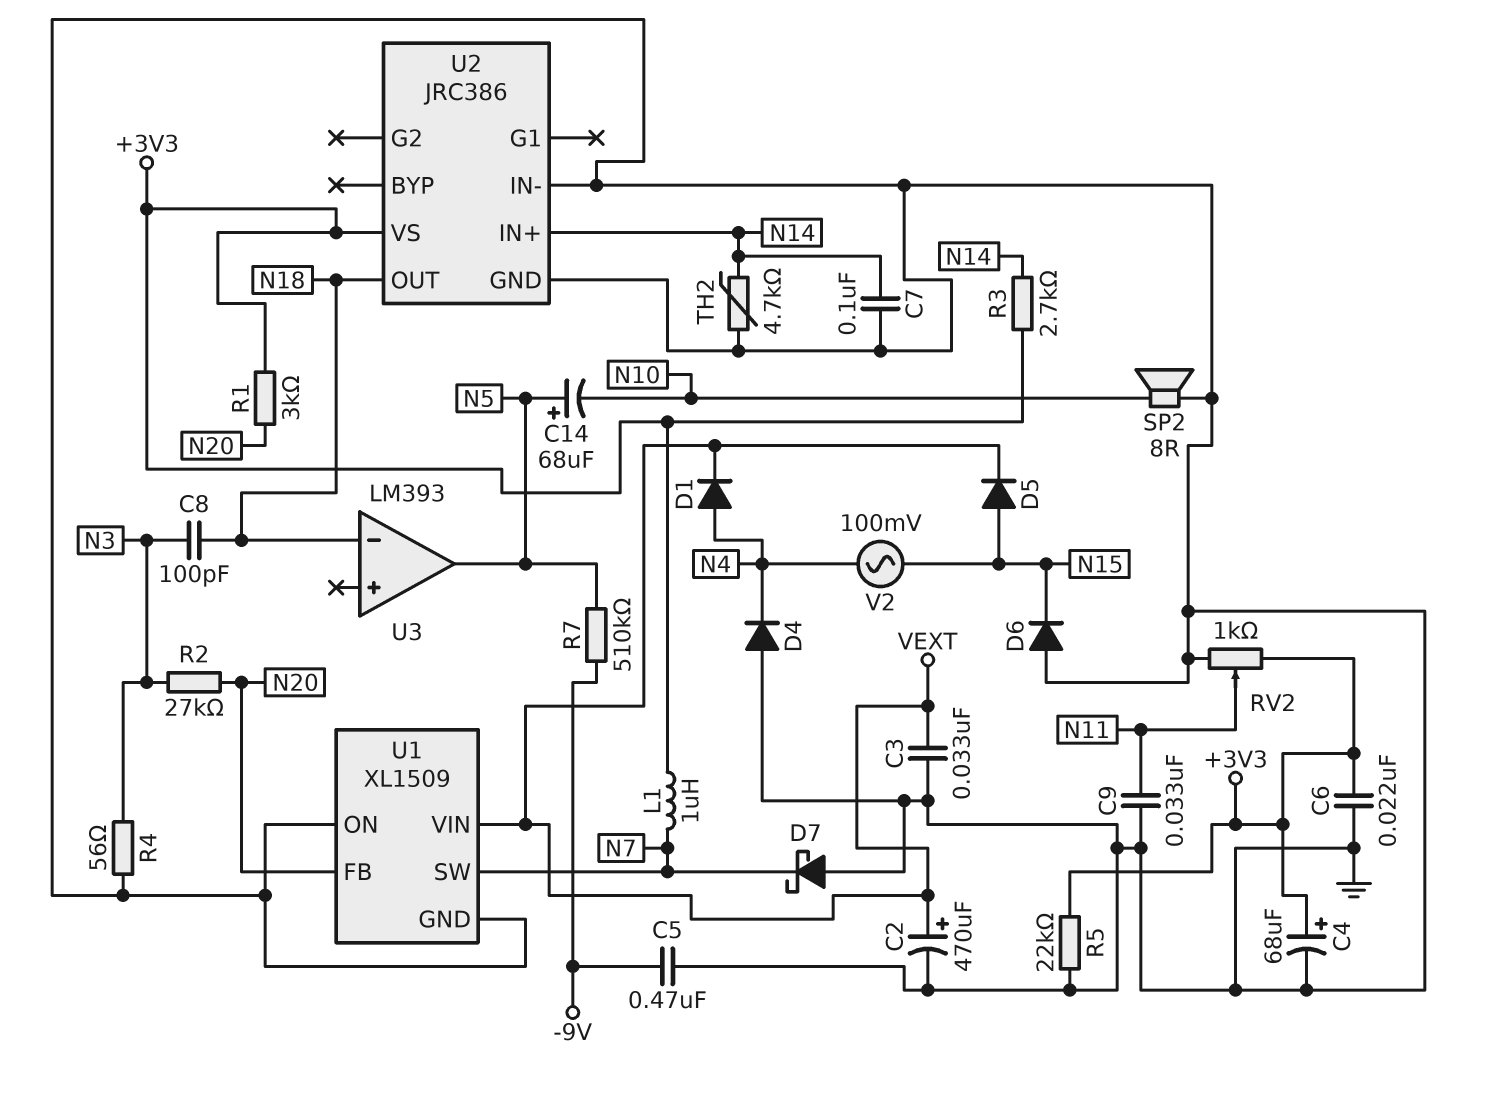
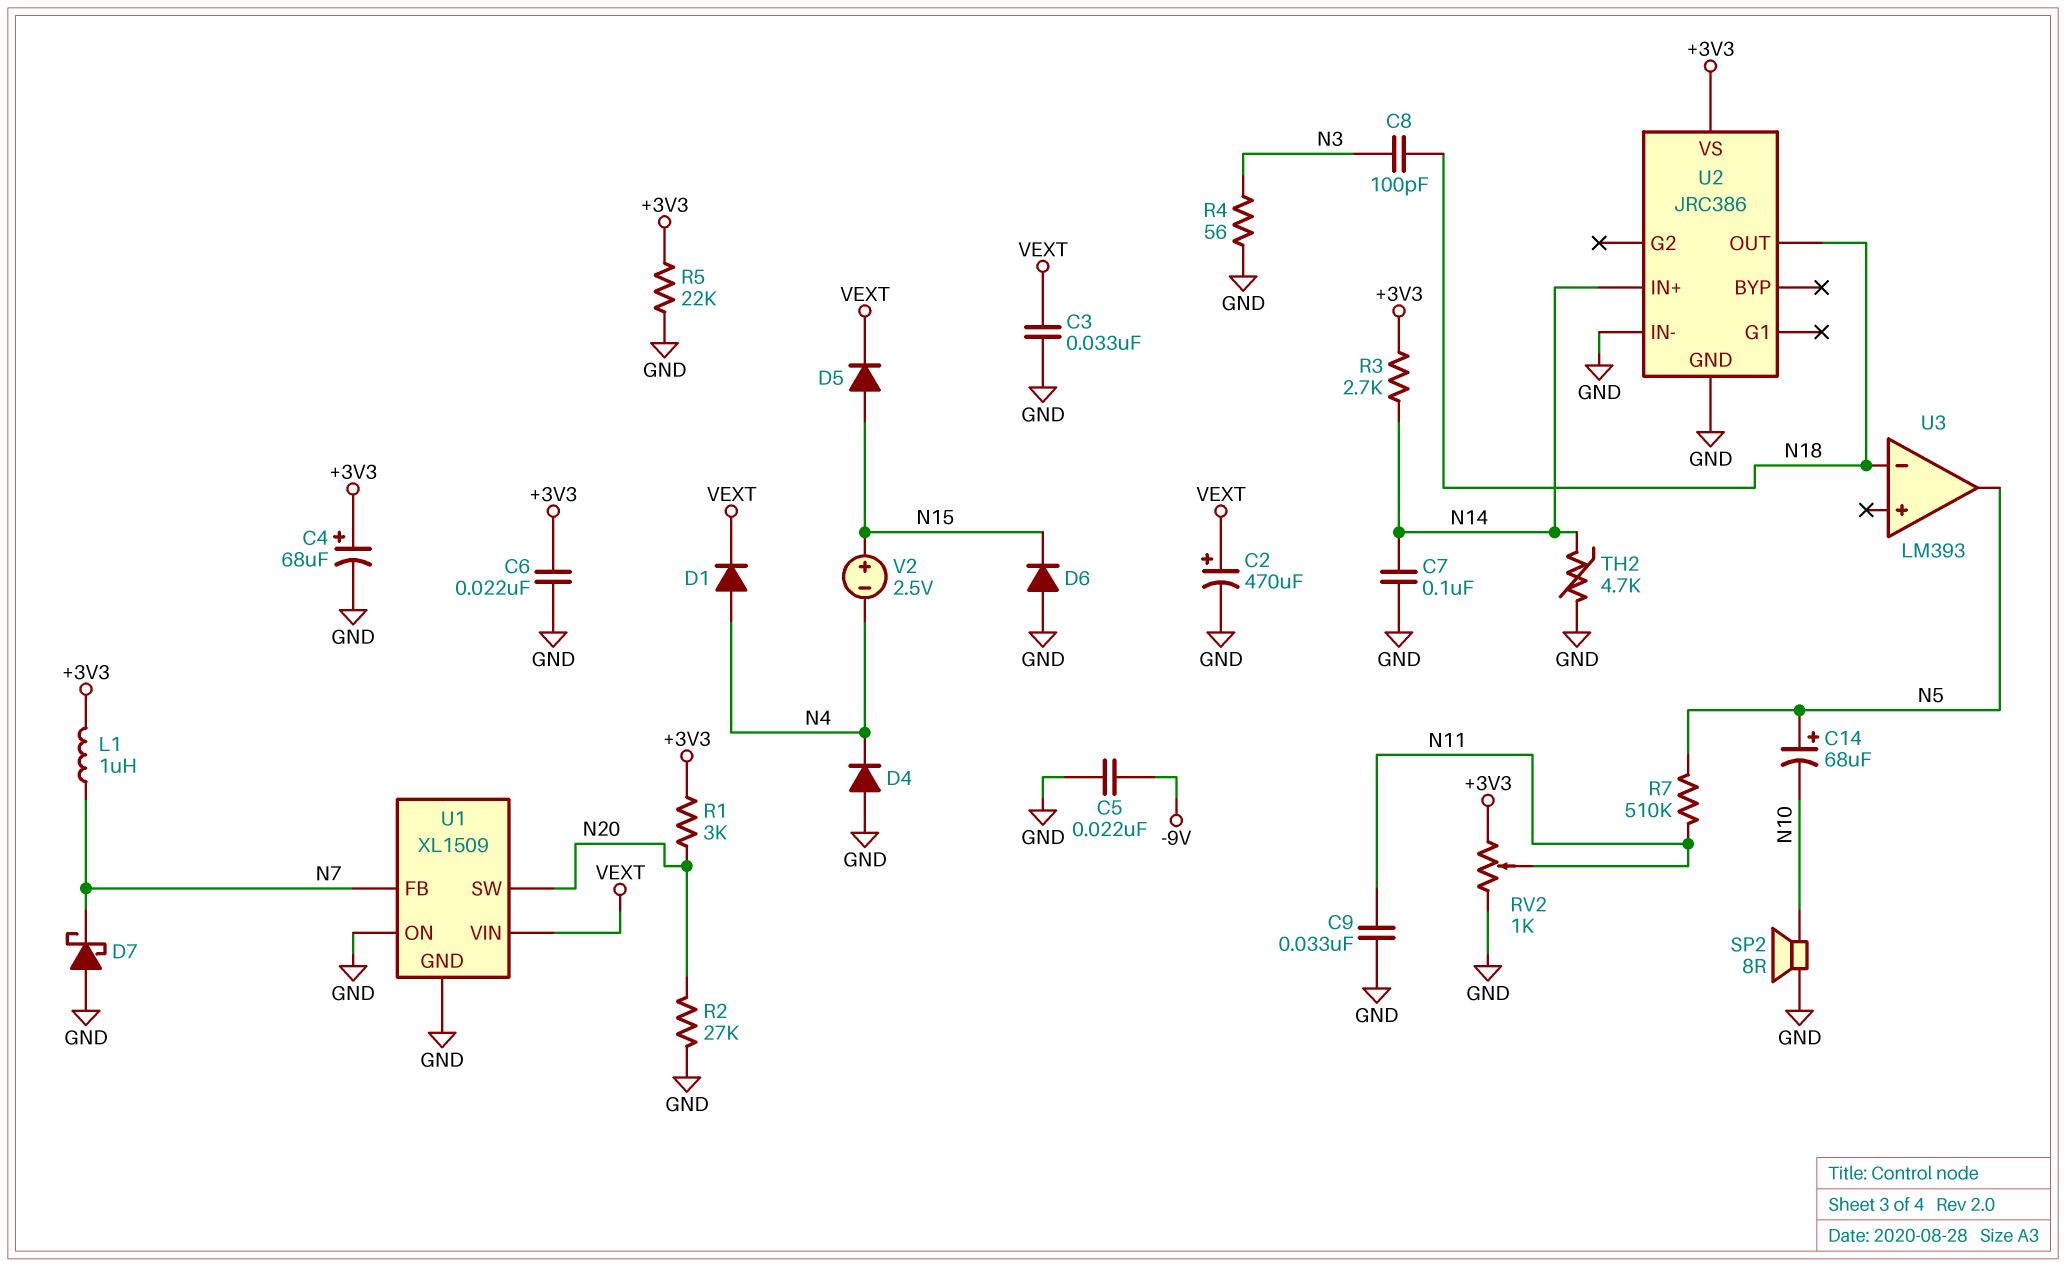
C5: 470nF (-9V, GND) -> 22nF (-9V, GND)
R2: 27k (N3, N20) -> 27k (GND, N20)
R7: 510k (-9V, N5) -> 510k (N5, N11)
U1 pin FB: N20 -> N7
U1 pin SW: N7 -> N20
V2: AC 100mV (N4, N15) -> 2.5V (plus N15, minus N4)

